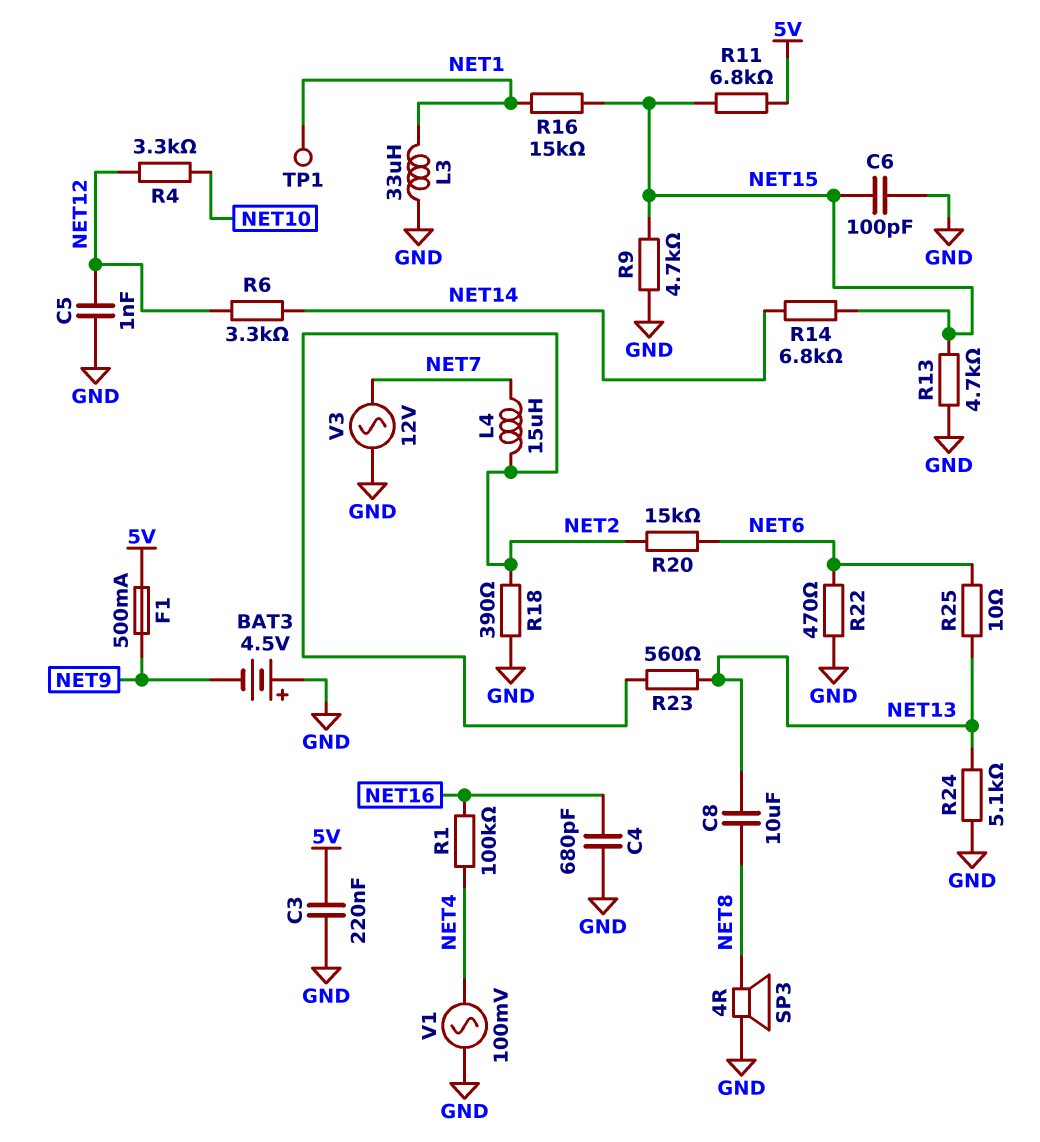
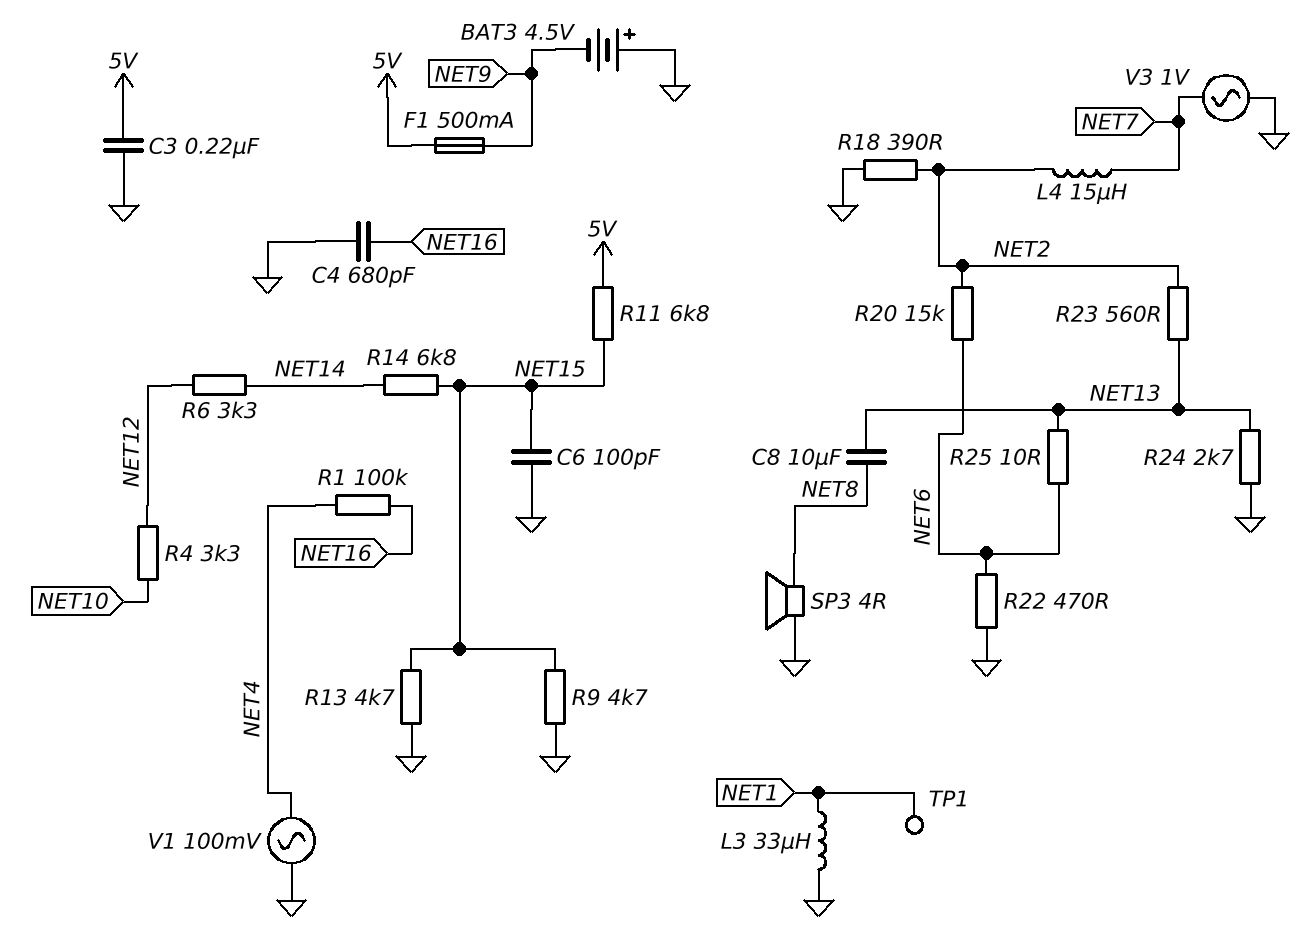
C5: 1nF (GND, NET12) -> none
R16: 15k (NET1, NET15) -> none
R24: 5.1k (GND, NET13) -> 2.7k (GND, NET13)
V3: AC 12V (GND, NET7) -> AC 1V (GND, NET7)

